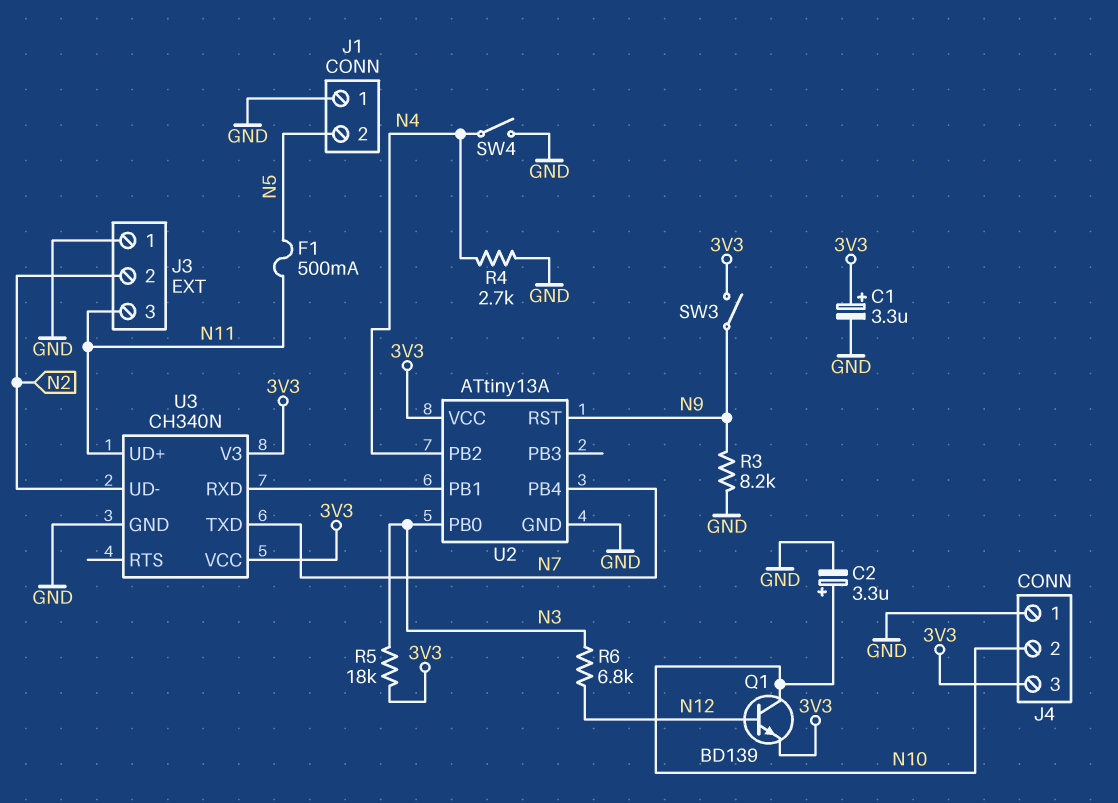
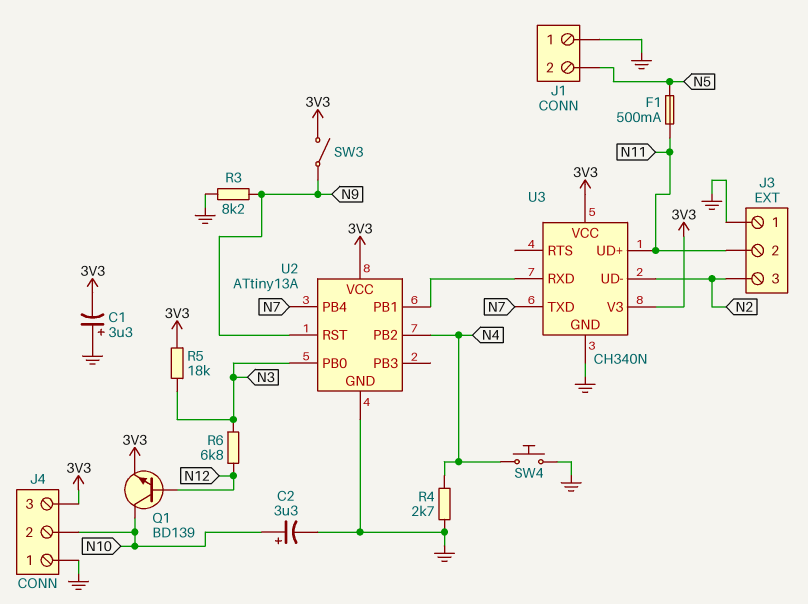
C1: 3.3uF (plus 3V3, minus GND) -> 3.3uF (plus GND, minus 3V3)
J3 pin 2: N2 -> N11
J3 pin 3: N11 -> N2
SW4: switch (GND, N4) -> button (GND, N4)

